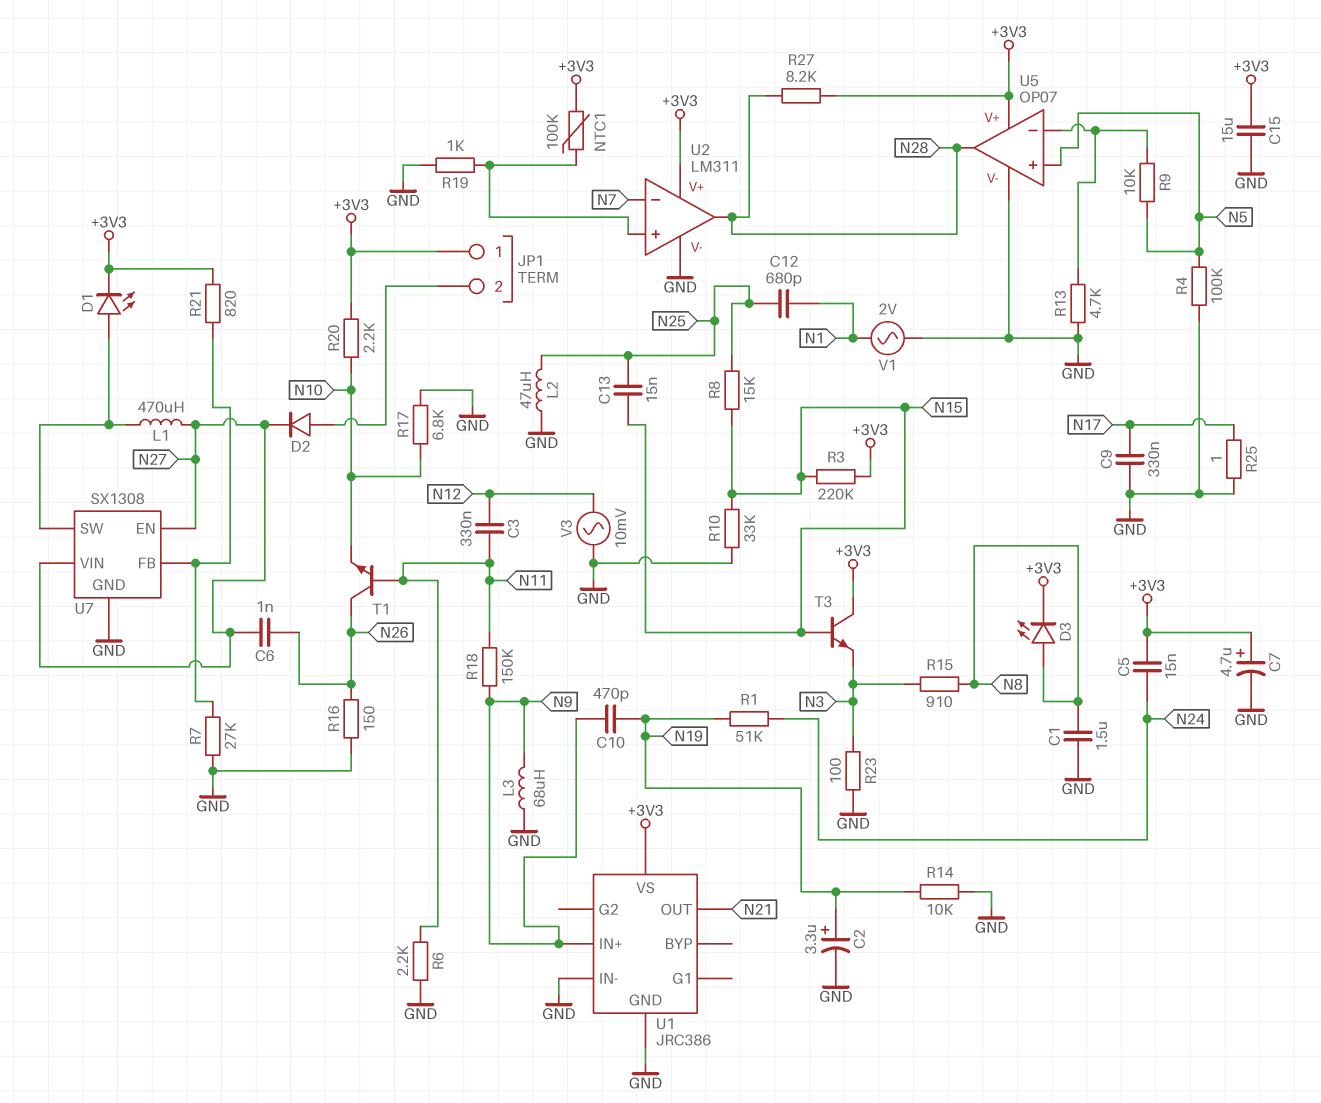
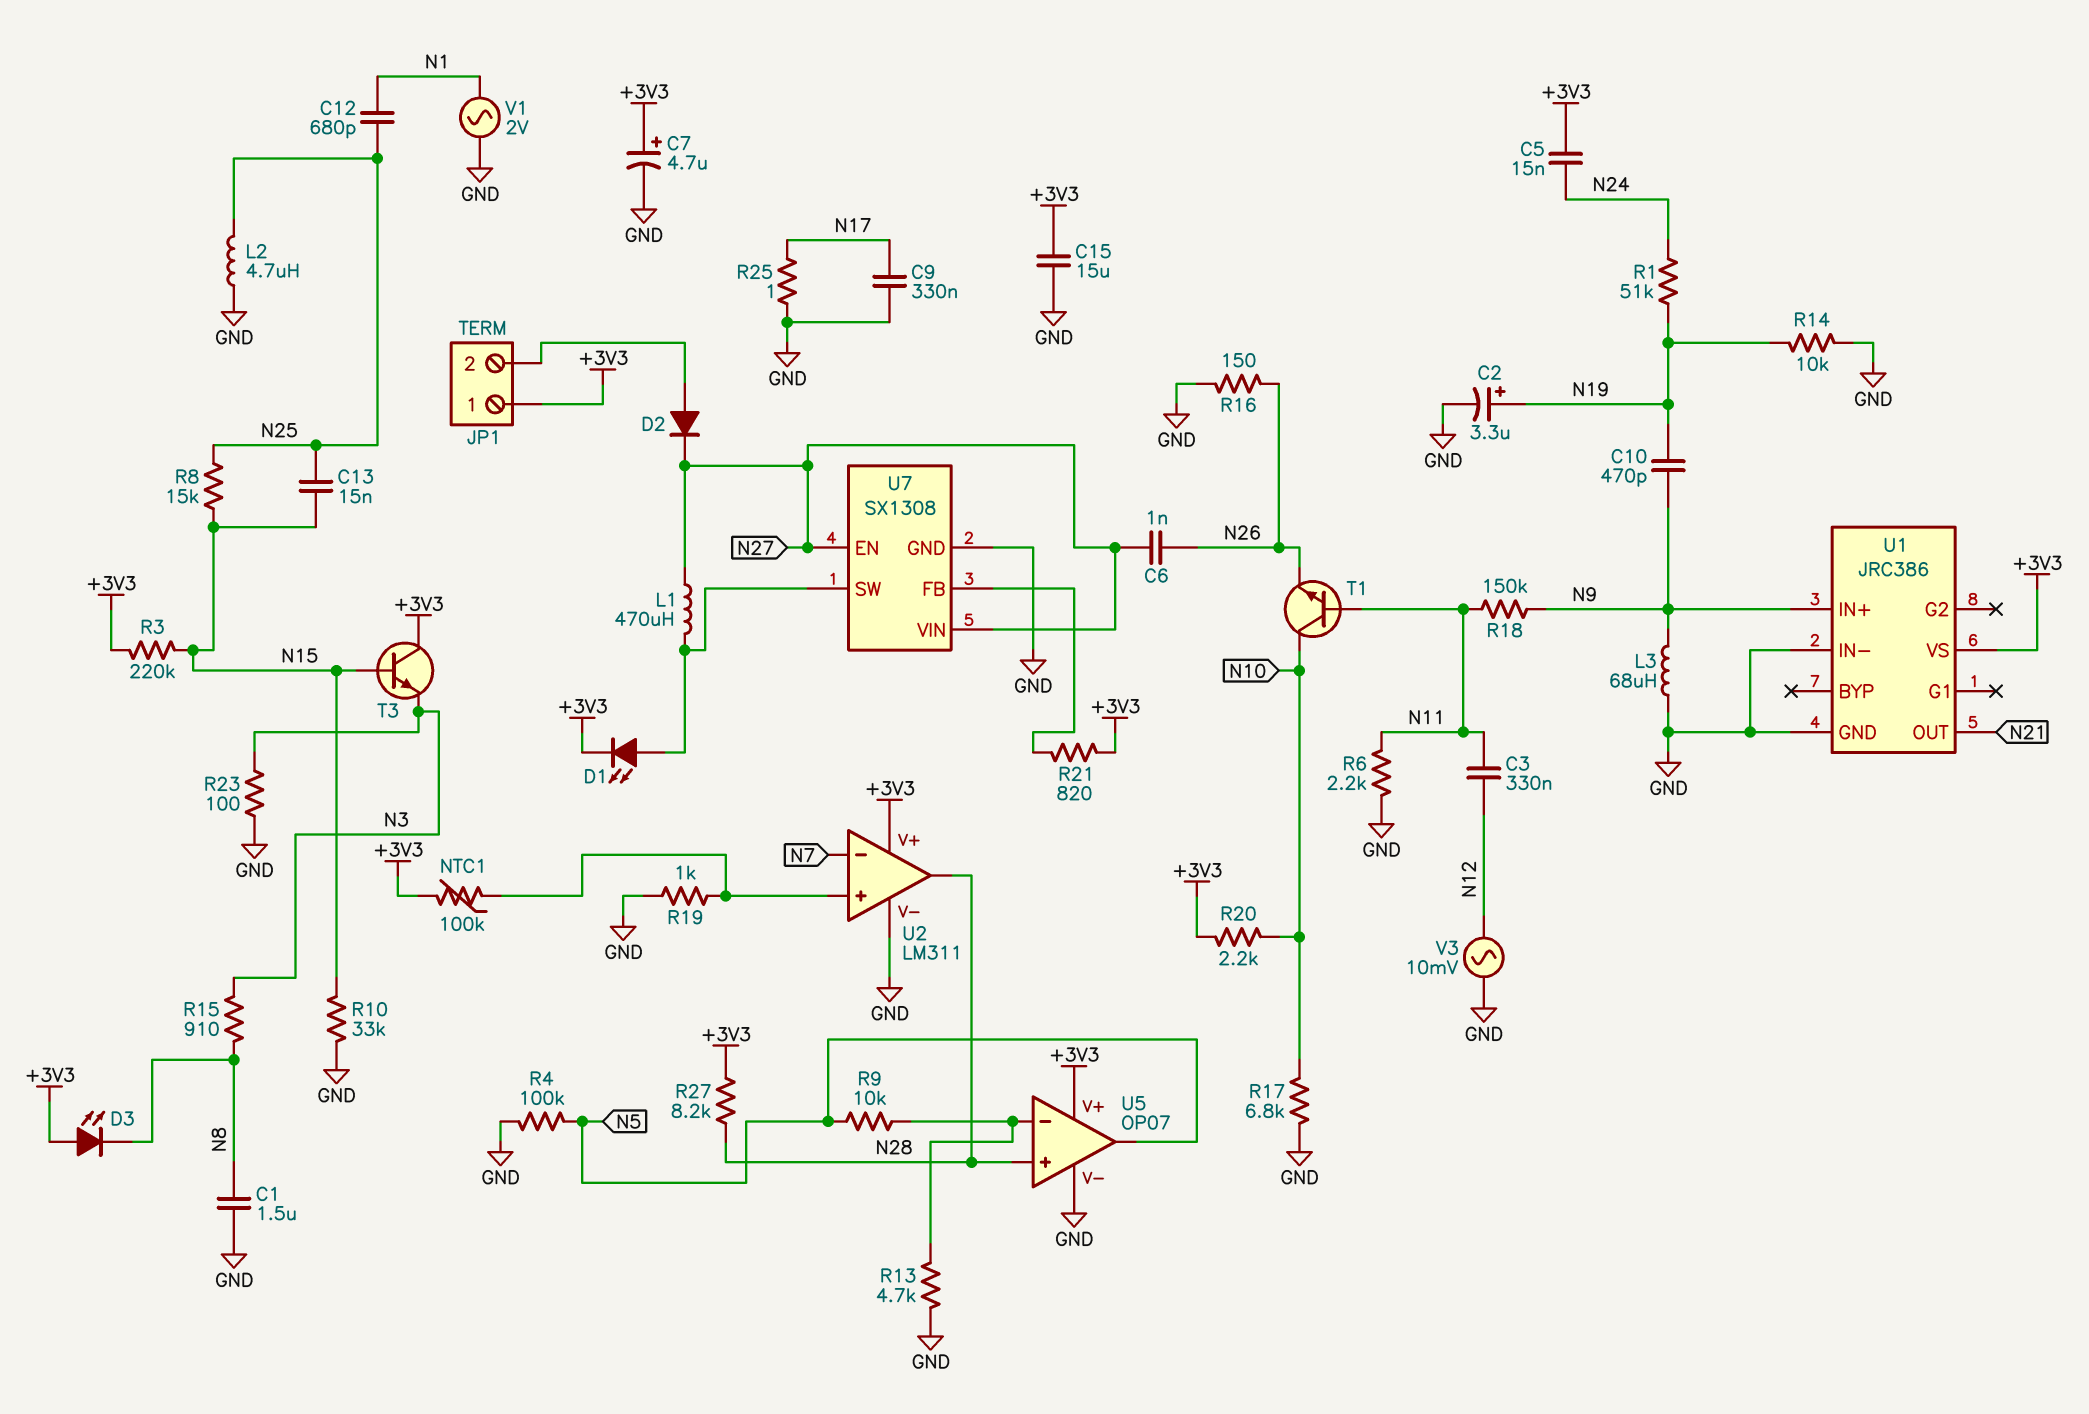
D3: LED (A N8, K +3V3) -> LED (A +3V3, K N8)
L2: 47uH (GND, N25) -> 4.7uH (GND, N25)
R7: 27k (GND, U7/FB) -> none
T1: NPN (B N11, C N26, E N10) -> NPN (B N11, C N10, E N26)
U5 pin in+: N5 -> N28
U5 pin out: N28 -> N5

